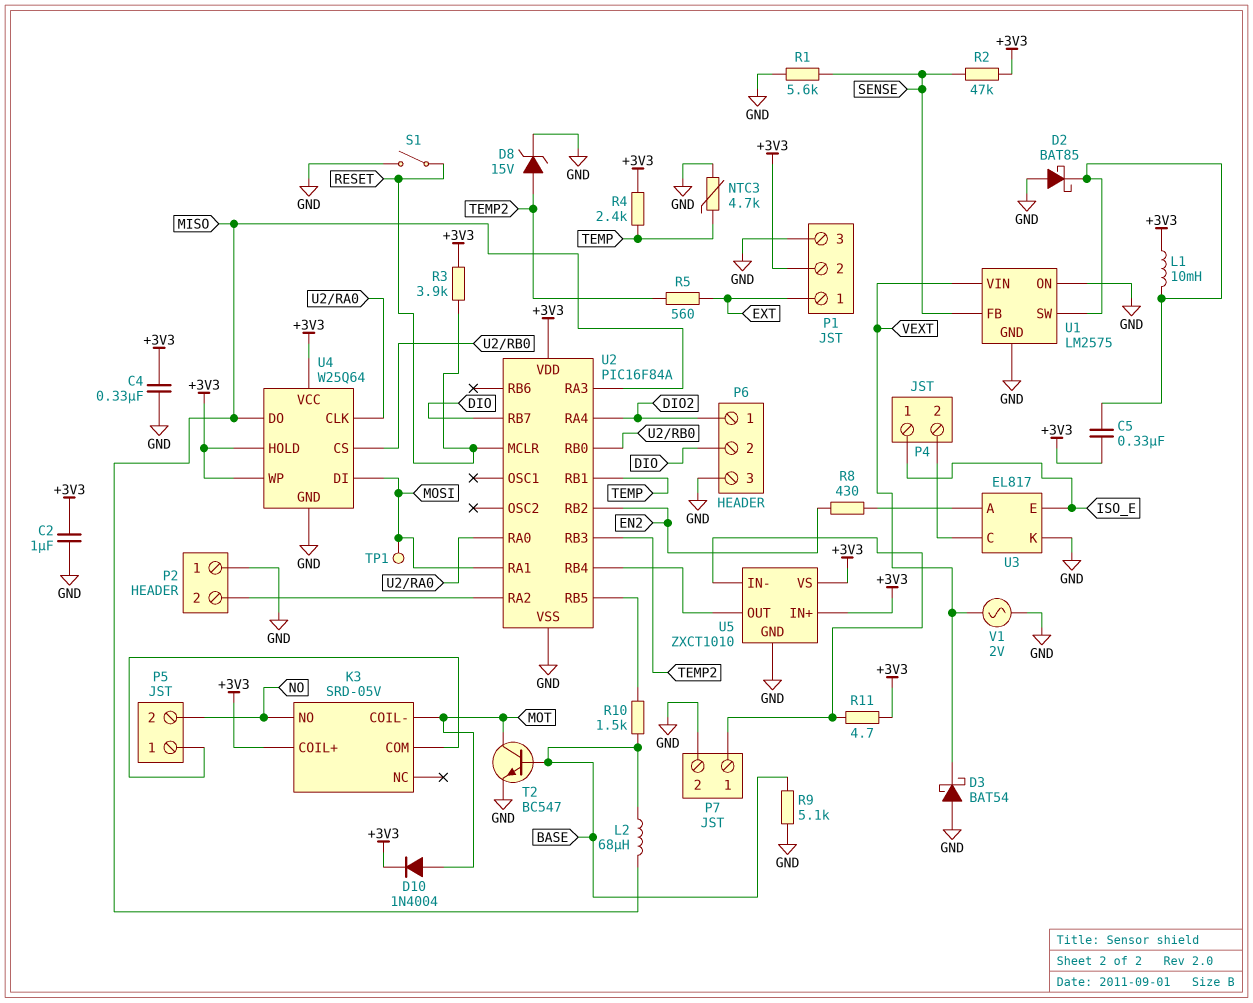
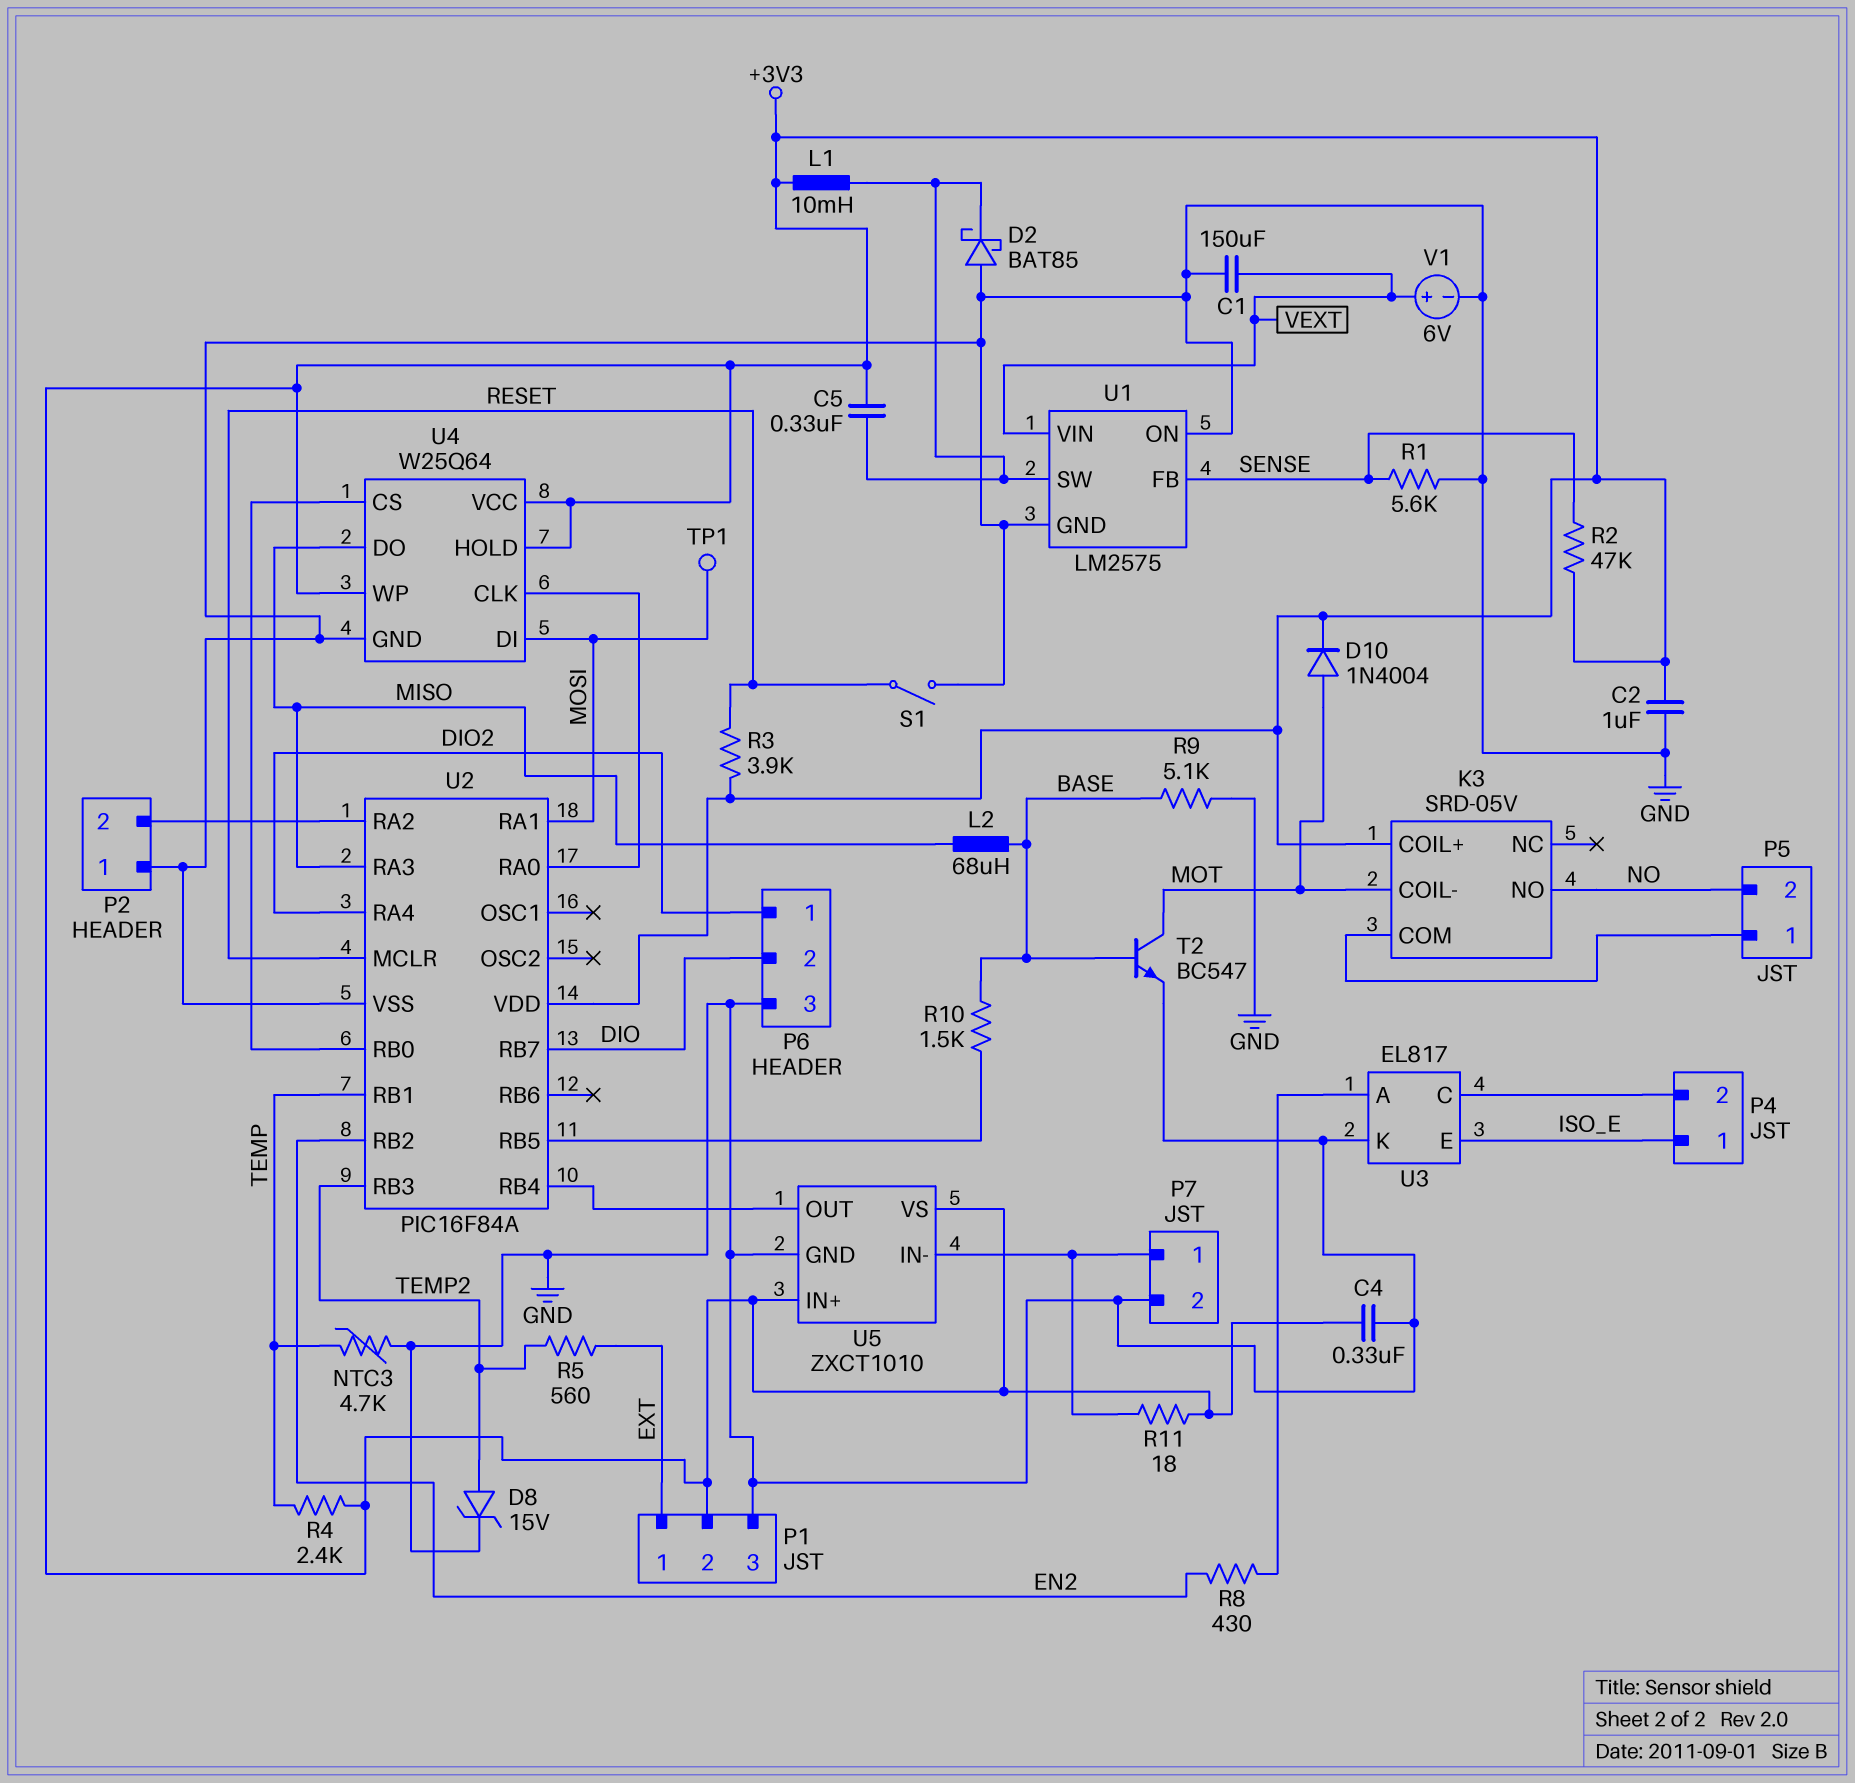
C1: none -> 150uF (GND, VEXT)
D3: schottky BAT54 (A GND, K VEXT) -> none
R11: 4.7 (+3V3, P7/1) -> 18 (+3V3, P7/1)
V1: AC 2V (GND, VEXT) -> 6V (plus VEXT, minus GND)

